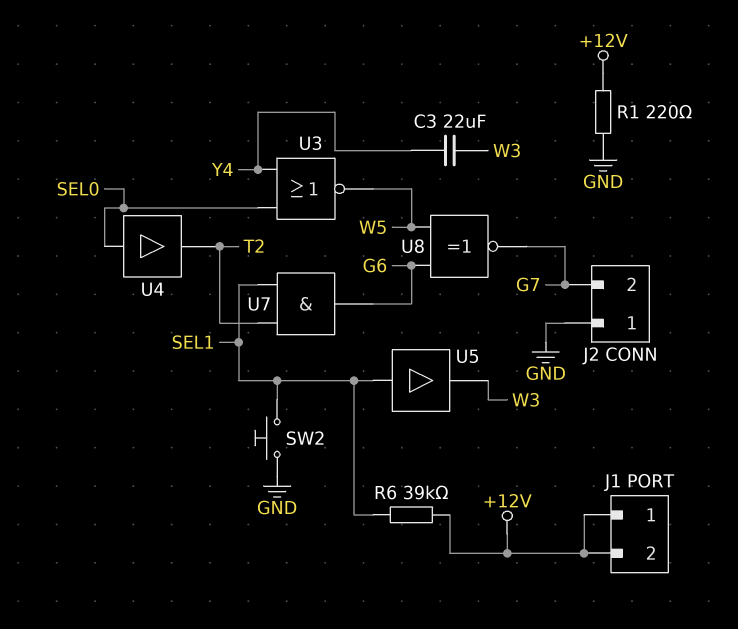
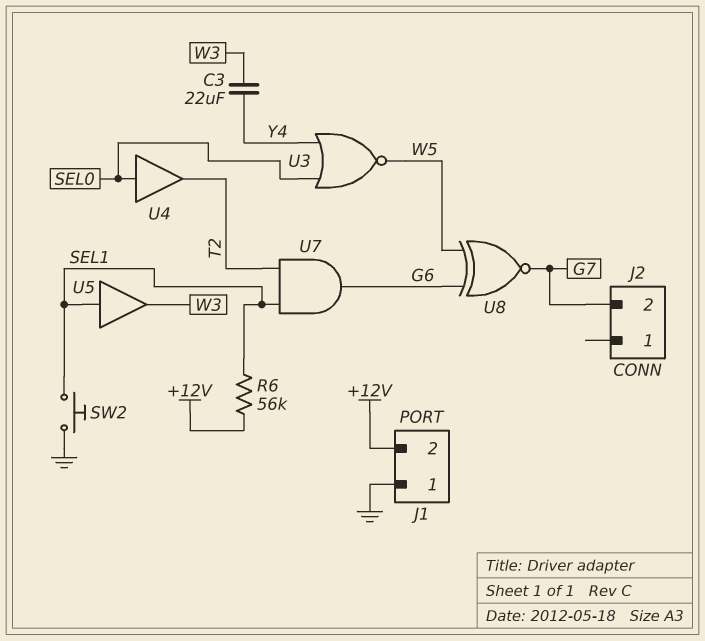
J1 pin 1: +12V -> GND
J2 pin 1: GND -> none
R1: 220 (+12V, GND) -> none
R6: 39k (+12V, SEL1) -> 56k (+12V, SEL1)

